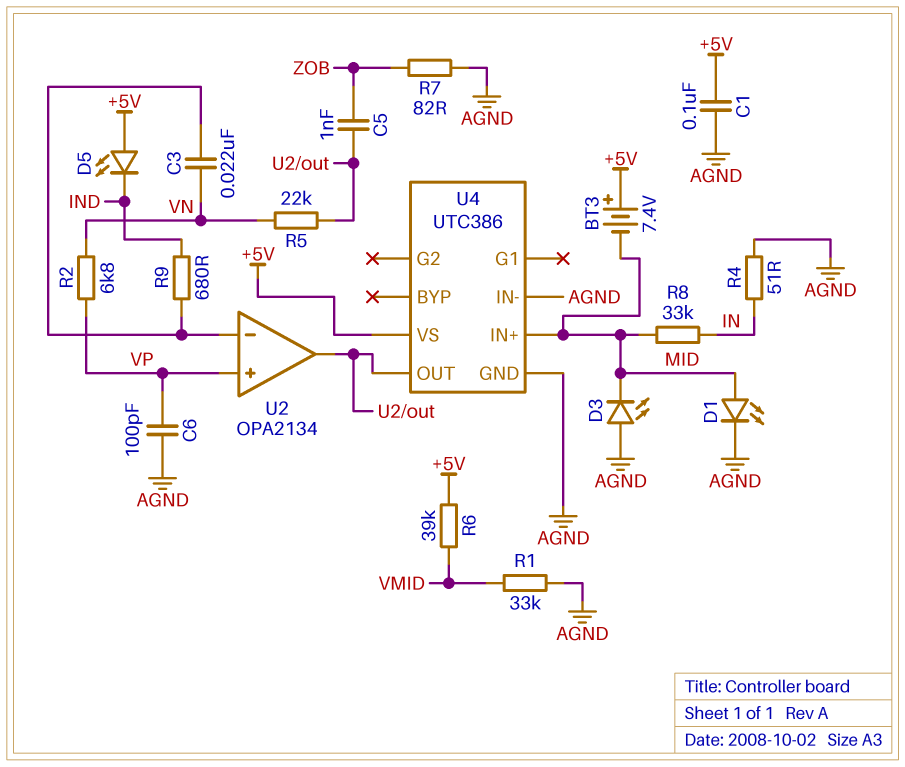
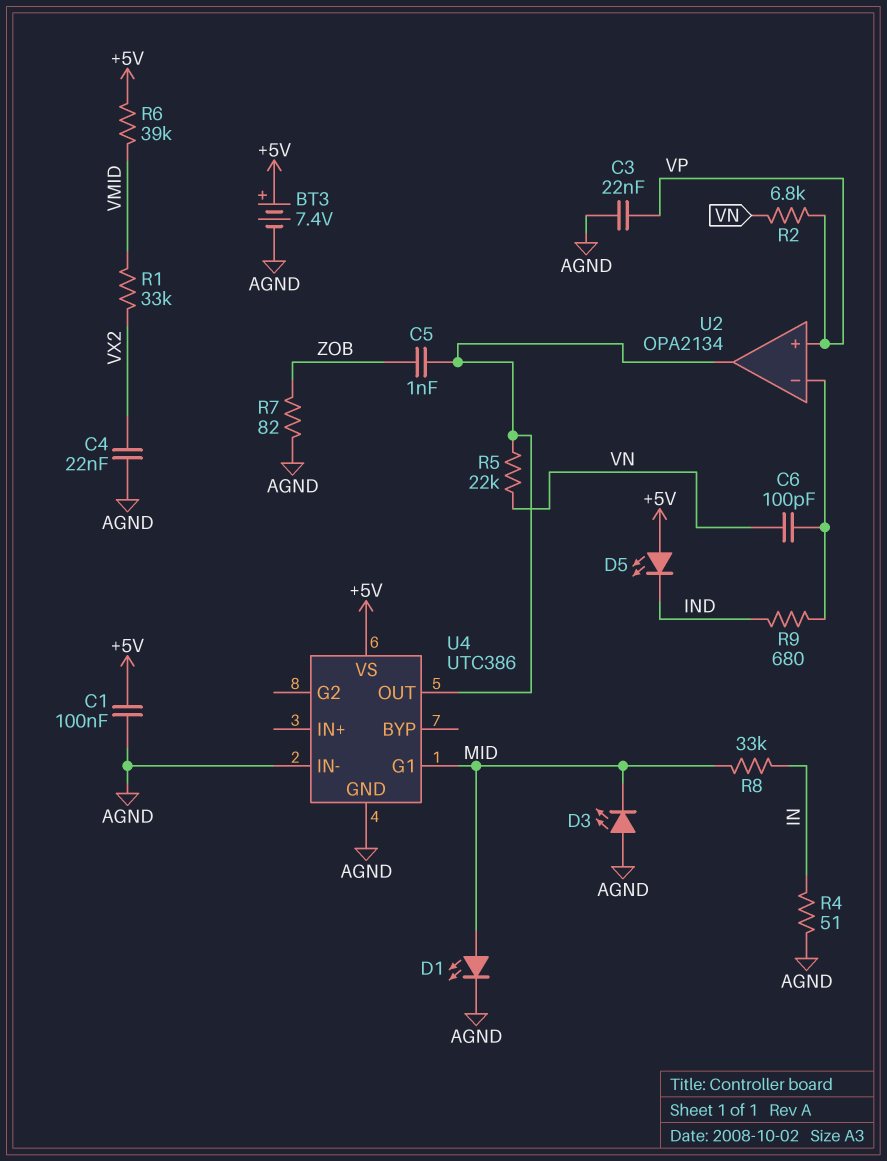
BT3: 7.4V (plus +5V, minus MID) -> 7.4V (plus +5V, minus AGND)
C3: 22nF (U2/in-, VN) -> 22nF (AGND, VP)
C4: none -> 22nF (AGND, VX2)
C6: 100pF (AGND, VP) -> 100pF (U2/in-, VN)
R1: 33k (AGND, VMID) -> 33k (VMID, VX2)
U4 pin G1: none -> MID
U4 pin IN+: MID -> none

